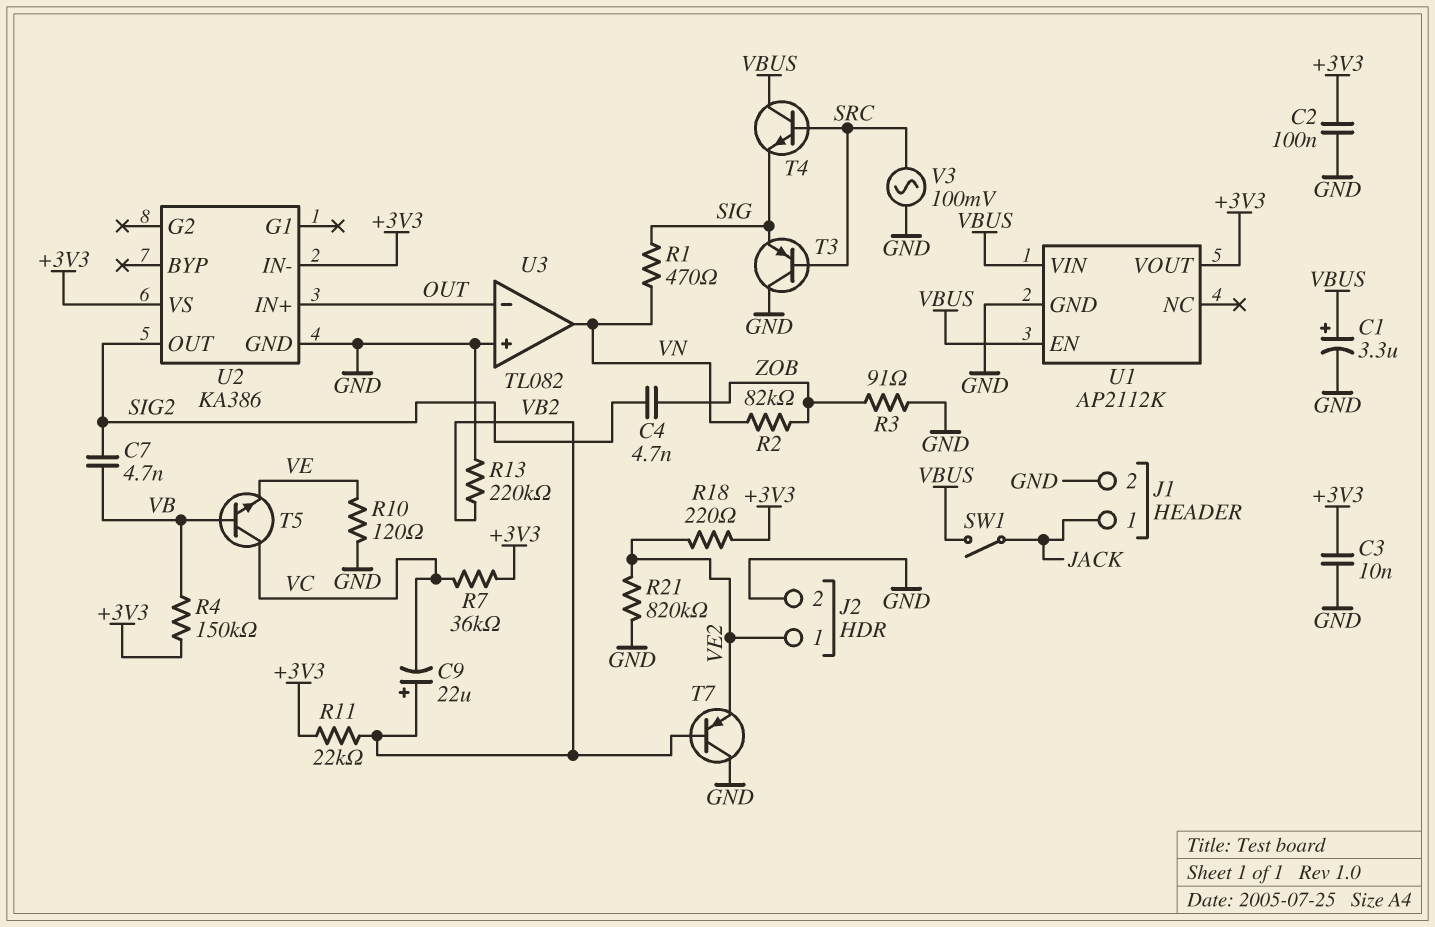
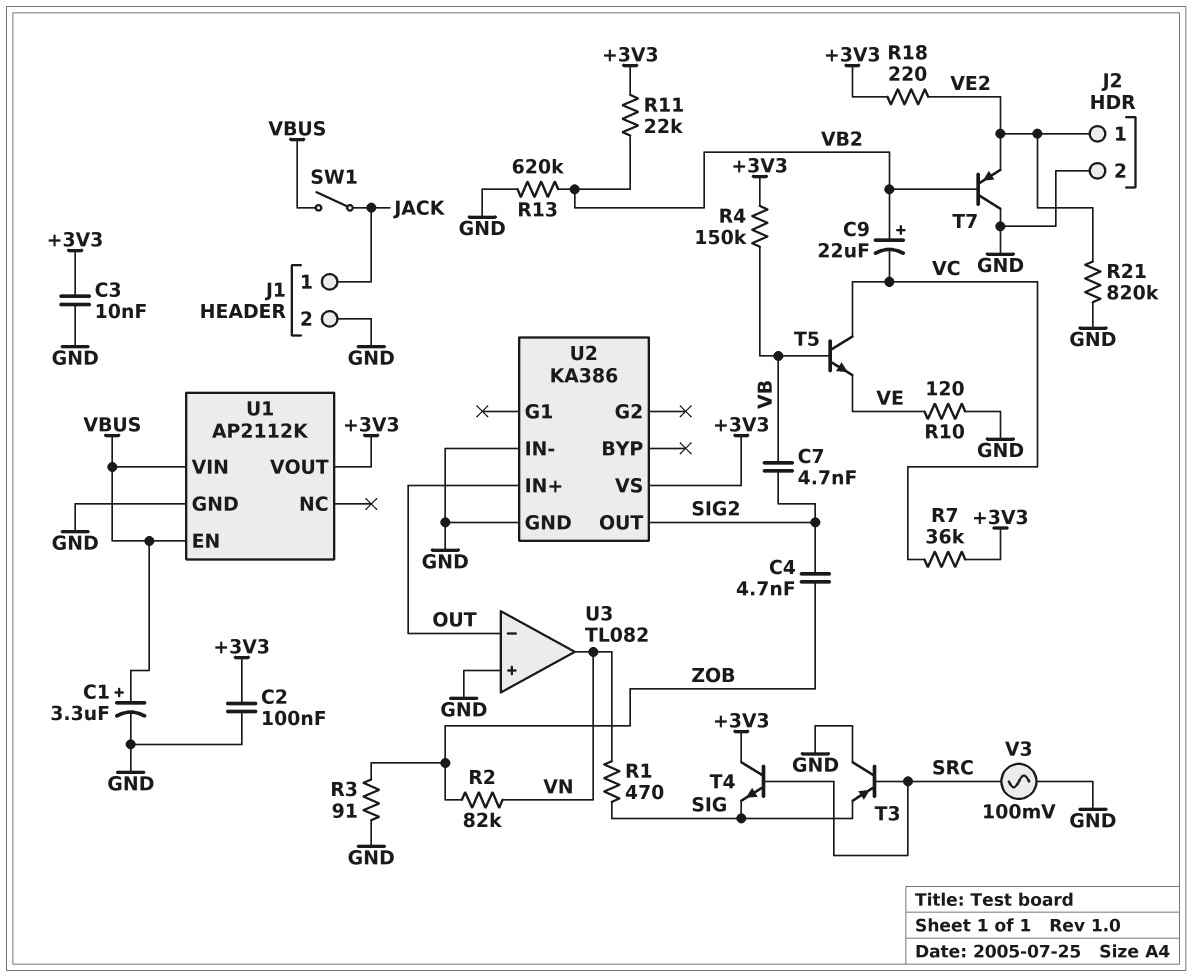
R13: 220k (GND, VB2) -> 620k (GND, VB2)
T4: NPN (B SRC, C VBUS, E SIG) -> NPN (B SRC, C +3V3, E SIG)
U2 pin IN-: +3V3 -> GND

